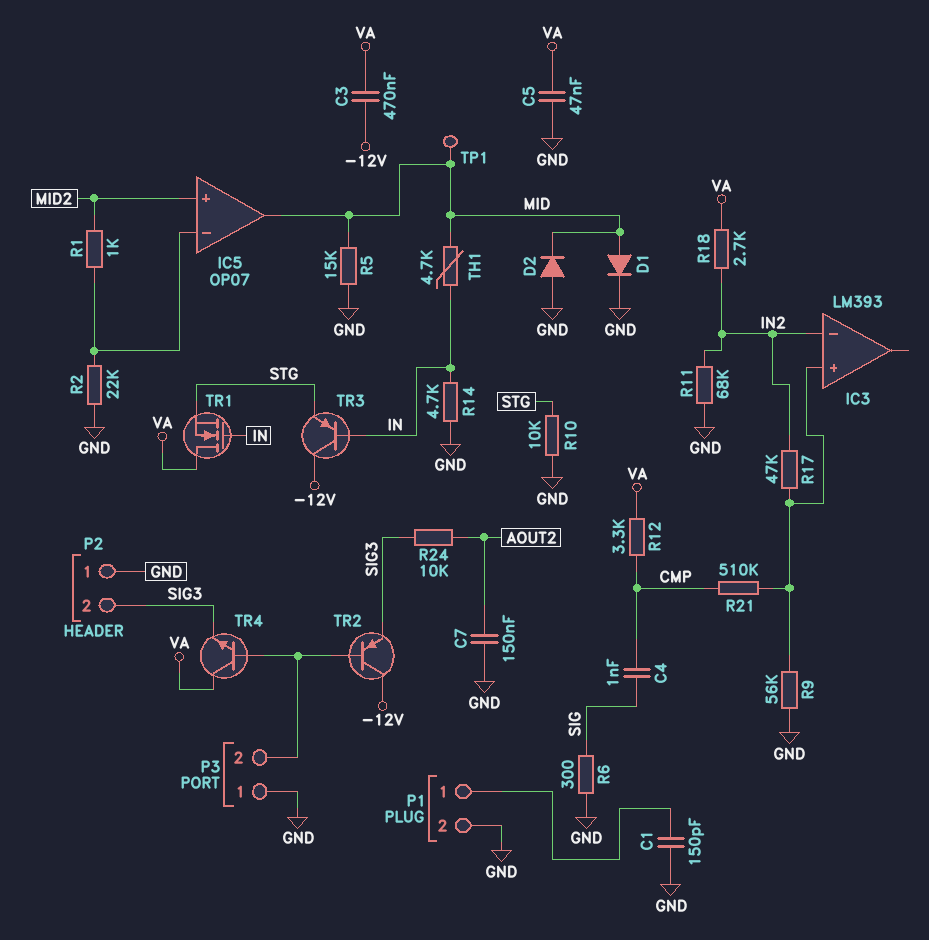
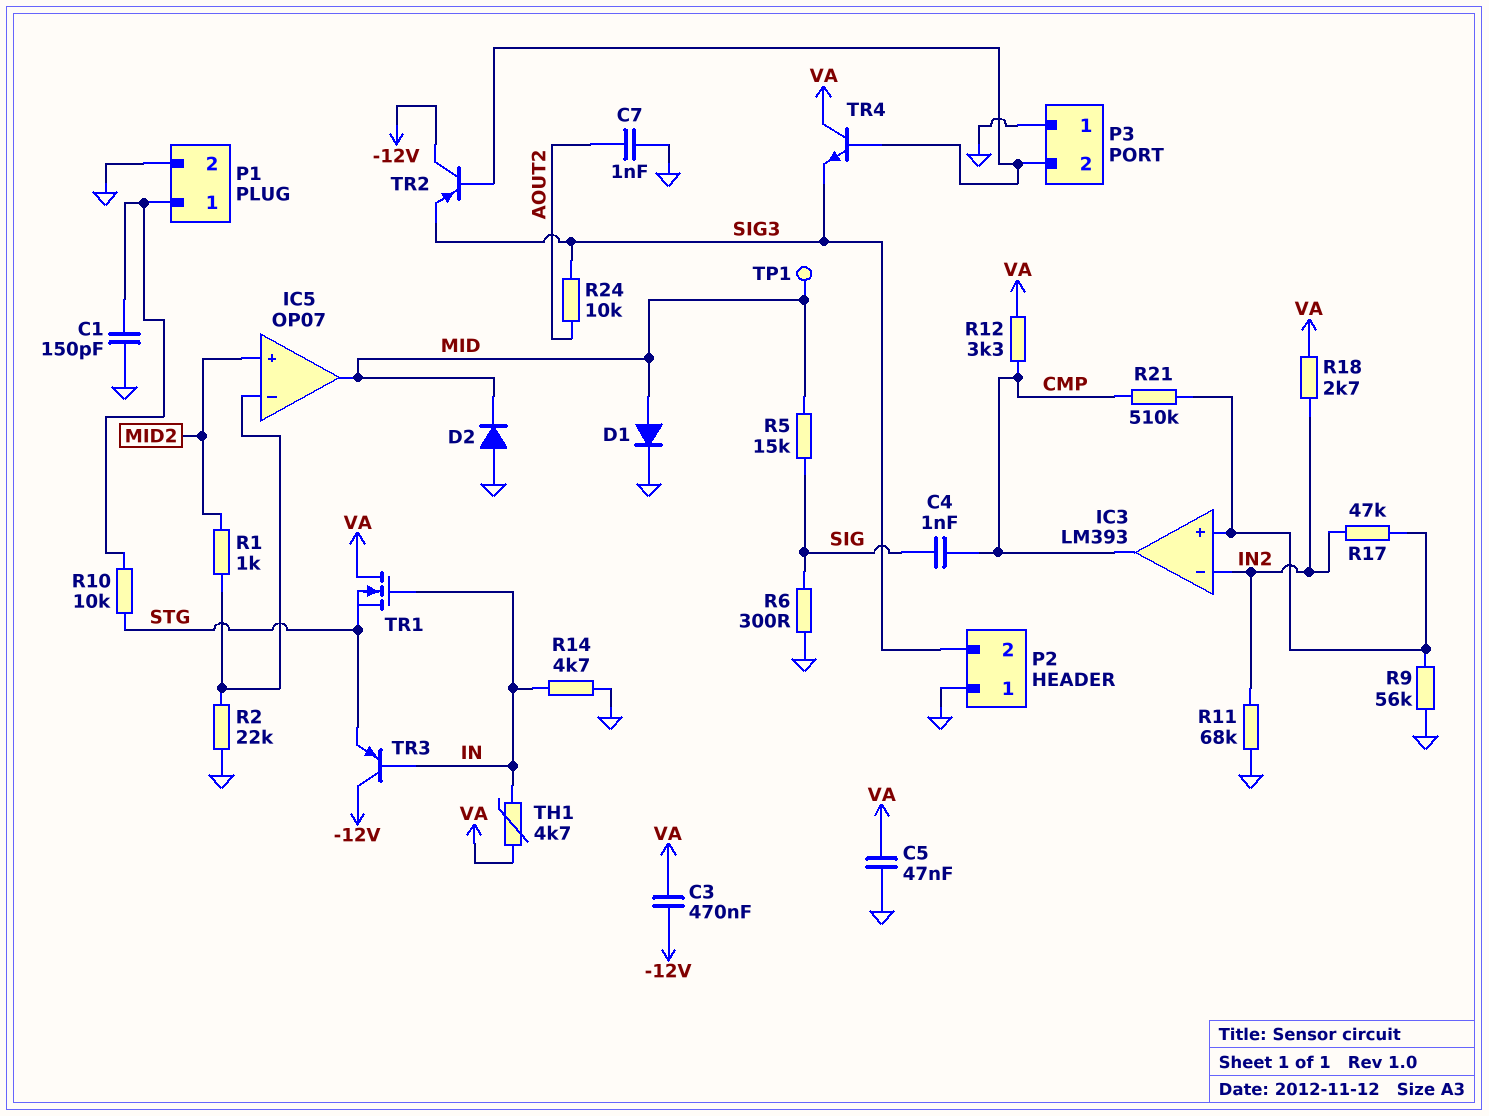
C7: 150nF (AOUT2, GND) -> 1nF (AOUT2, GND)
IC3 pin out: none -> CMP
R5: 15k (GND, MID) -> 15k (MID, SIG)
R10: 10k (GND, STG) -> 10k (P1/1, STG)
TH1: 4.7k (IN, MID) -> 4.7k (IN, VA)

